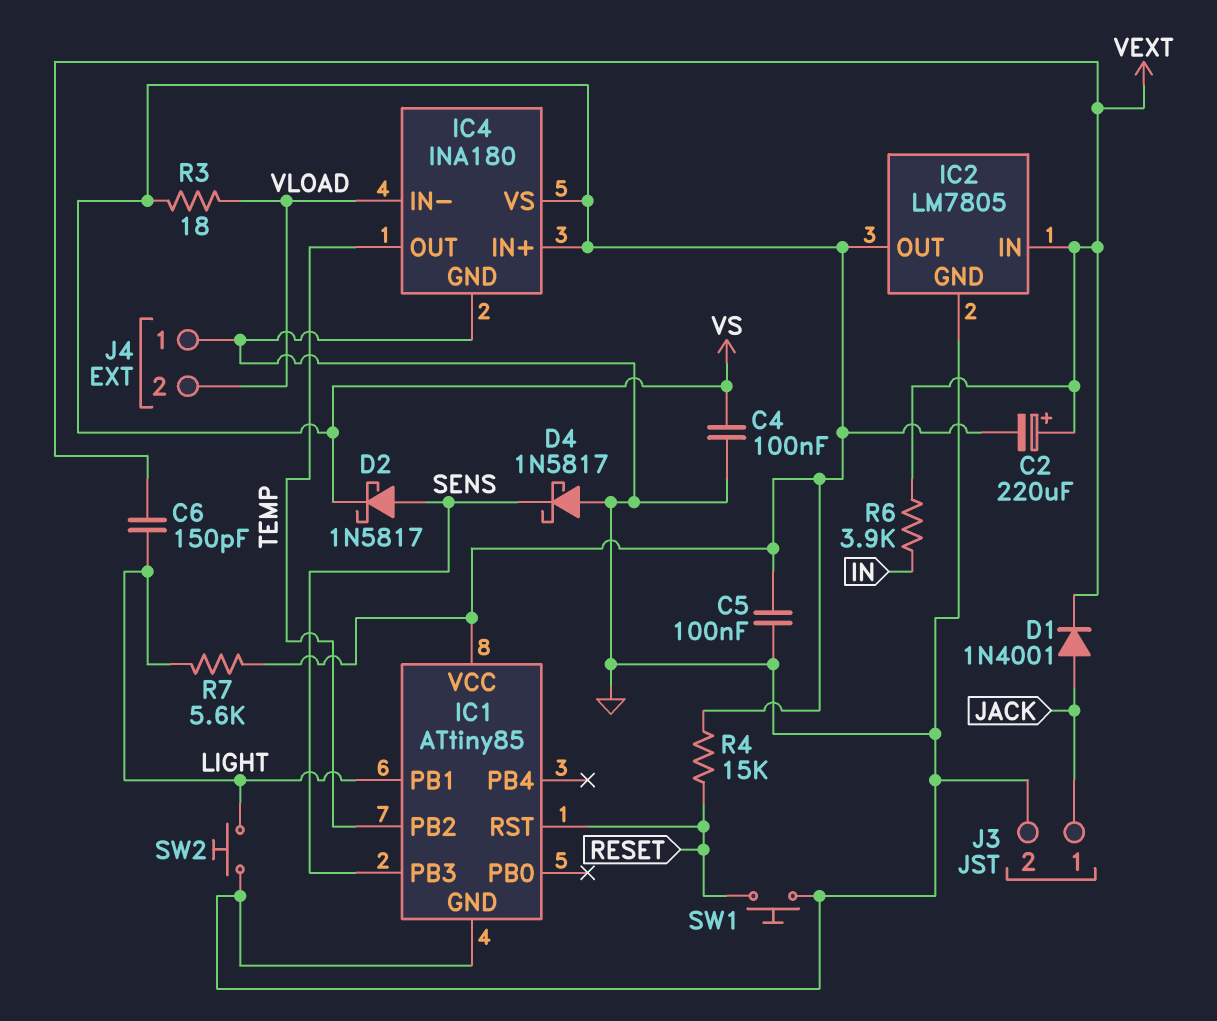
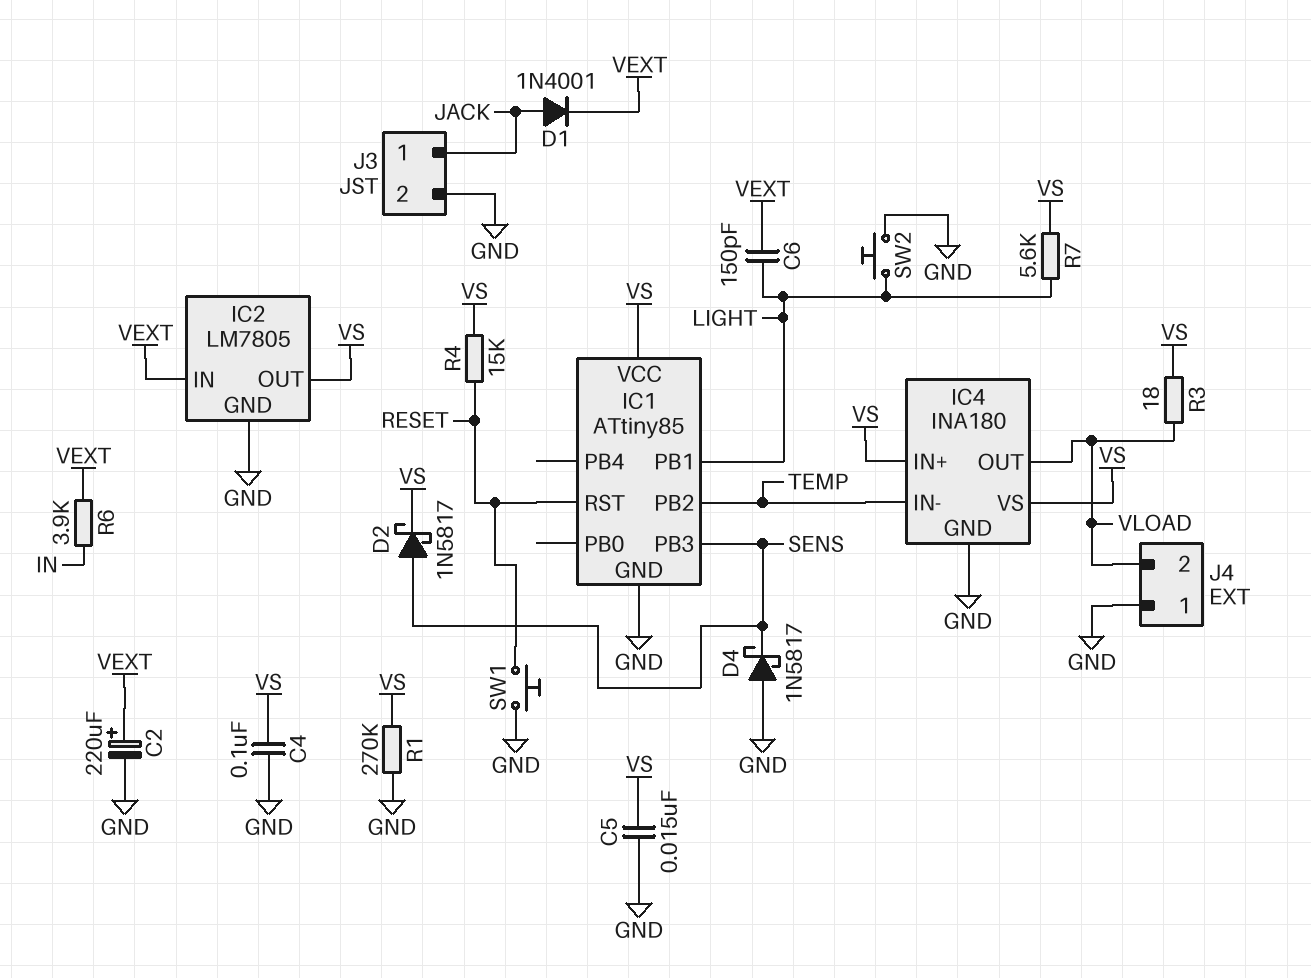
C2: 220uF (plus VEXT, minus VS) -> 220uF (plus VEXT, minus GND)
C5: 100nF (GND, VS) -> 15nF (GND, VS)
IC4 pin IN-: VLOAD -> TEMP
IC4 pin OUT: TEMP -> VLOAD
R1: none -> 270k (GND, VS)

